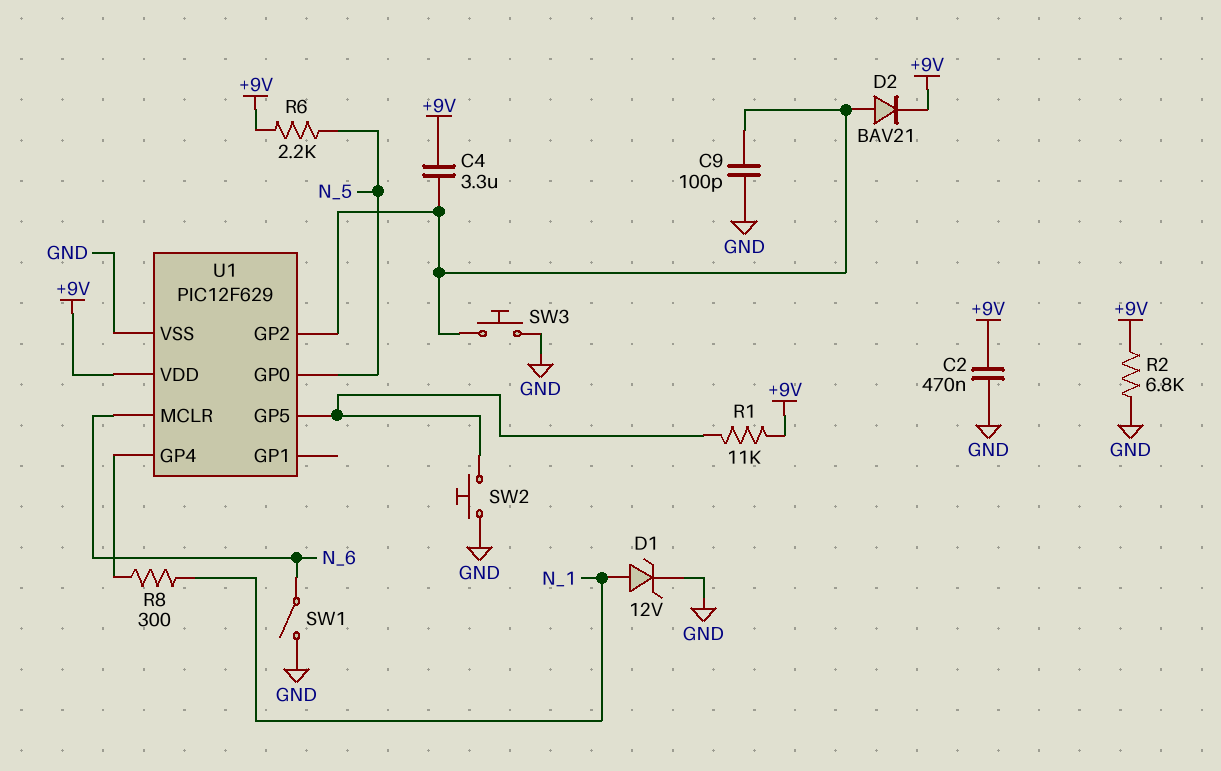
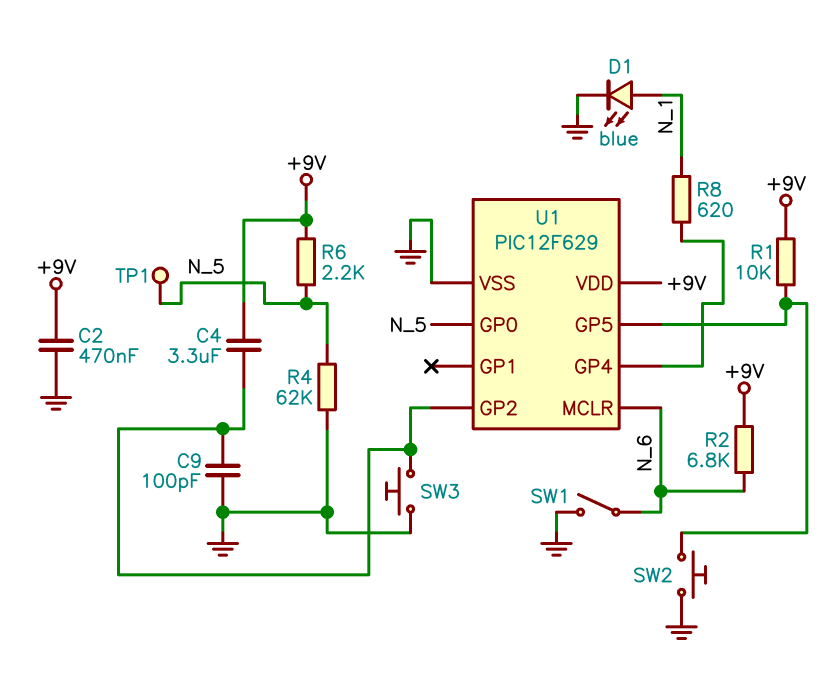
D1: zener 12V (A N_1, K GND) -> LED blue (A N_1, K GND)
D2: diode BAV21 (A U1/GP2, K +9V) -> none
R1: 11k (+9V, U1/GP5) -> 10k (+9V, U1/GP5)
R2: 6.8k (+9V, GND) -> 6.8k (+9V, N_6)
R4: none -> 62k (GND, N_5)
R8: 300 (N_1, U1/GP4) -> 620 (N_1, U1/GP4)
TP1: none -> test point (N_5)

